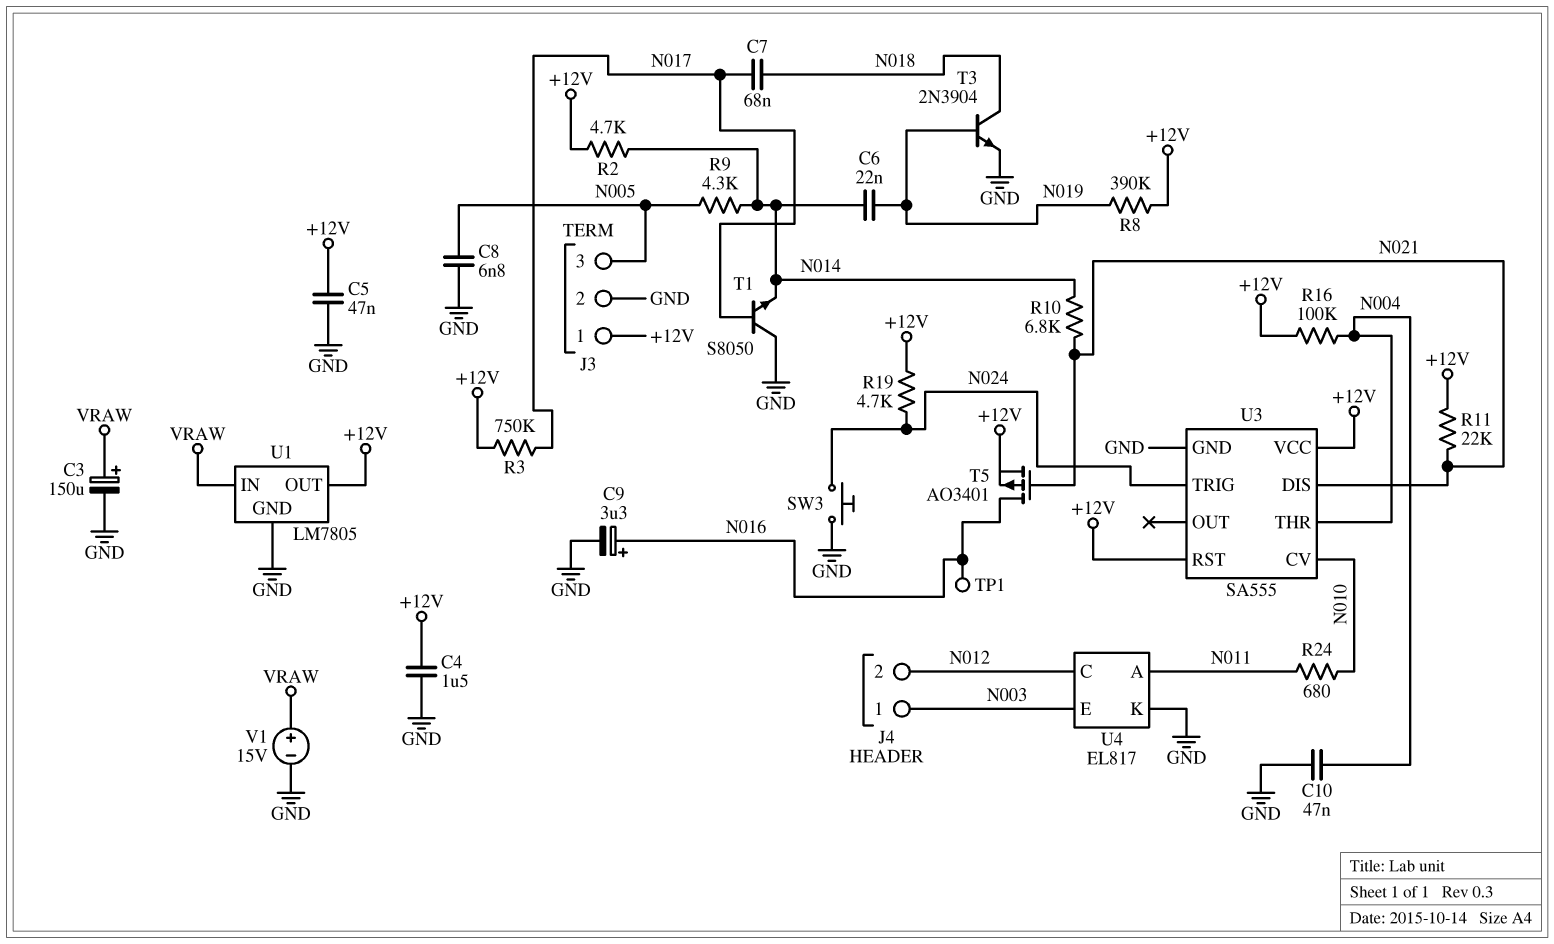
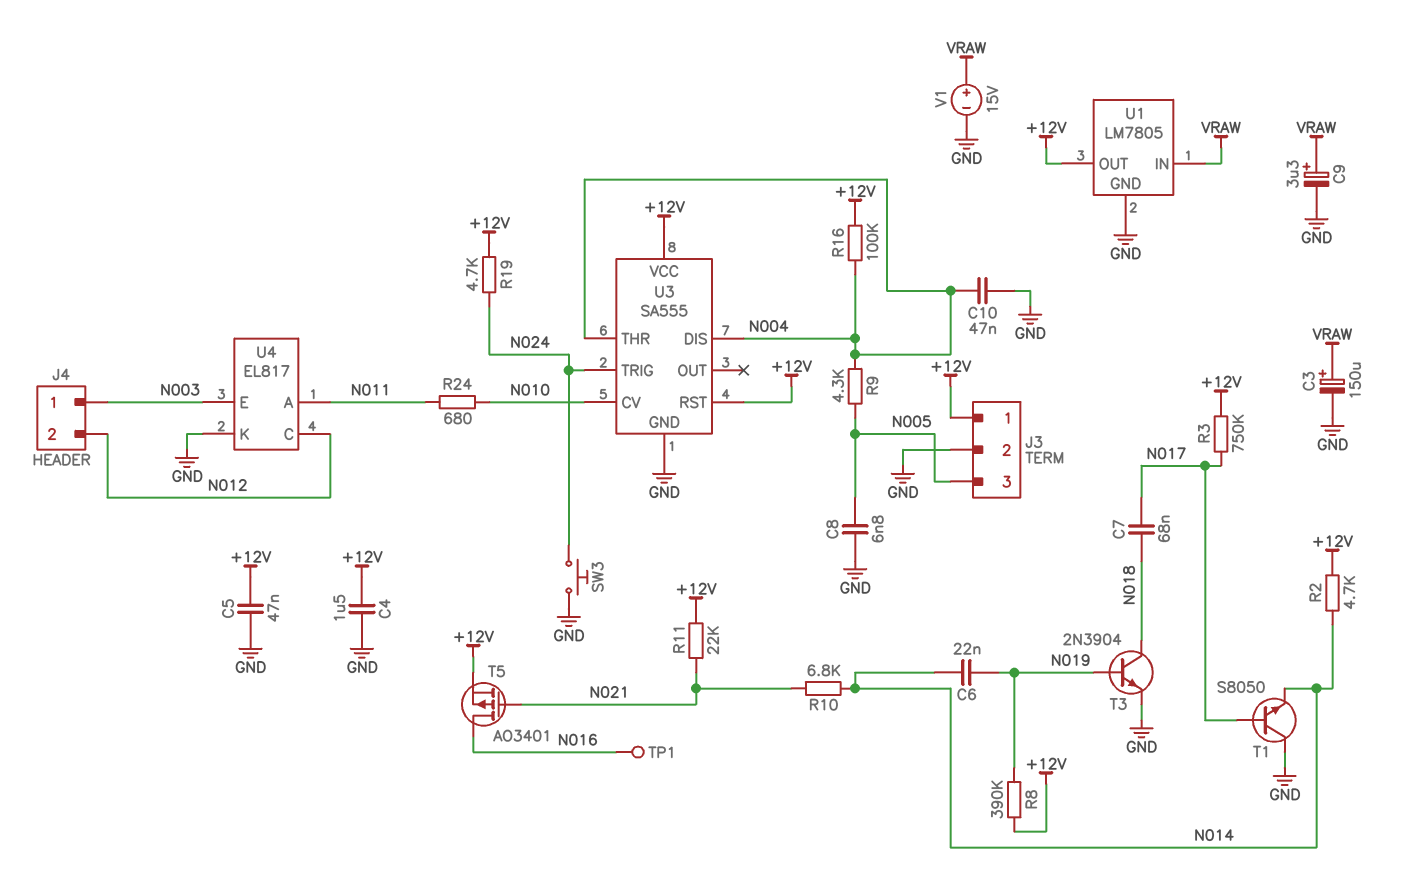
C9: 3.3uF (plus N016, minus GND) -> 3.3uF (plus VRAW, minus GND)
R9: 4.3k (N005, N014) -> 4.3k (N004, N005)
U3 pin DIS: N021 -> N004

